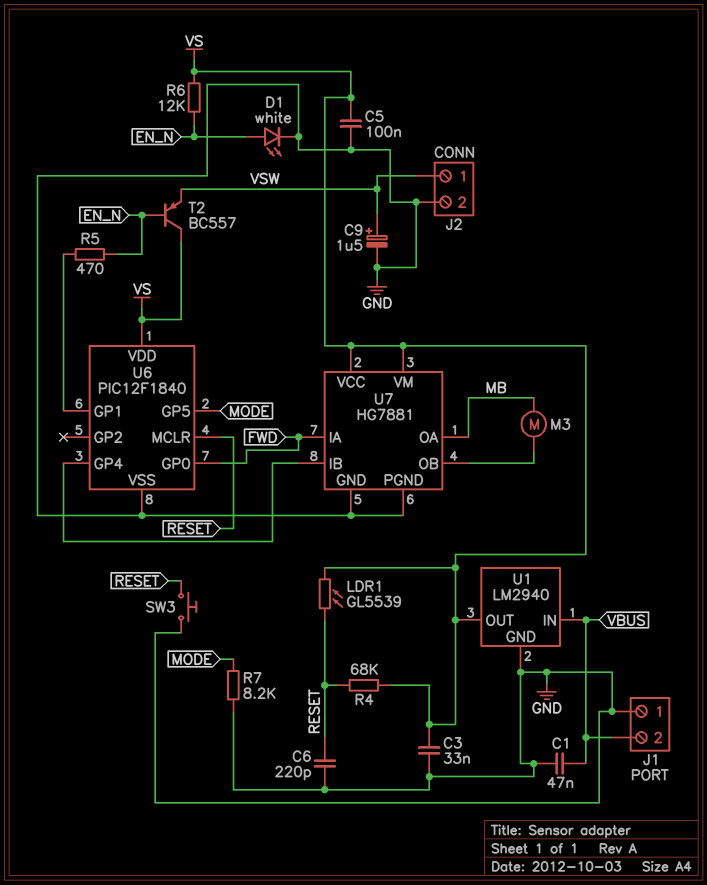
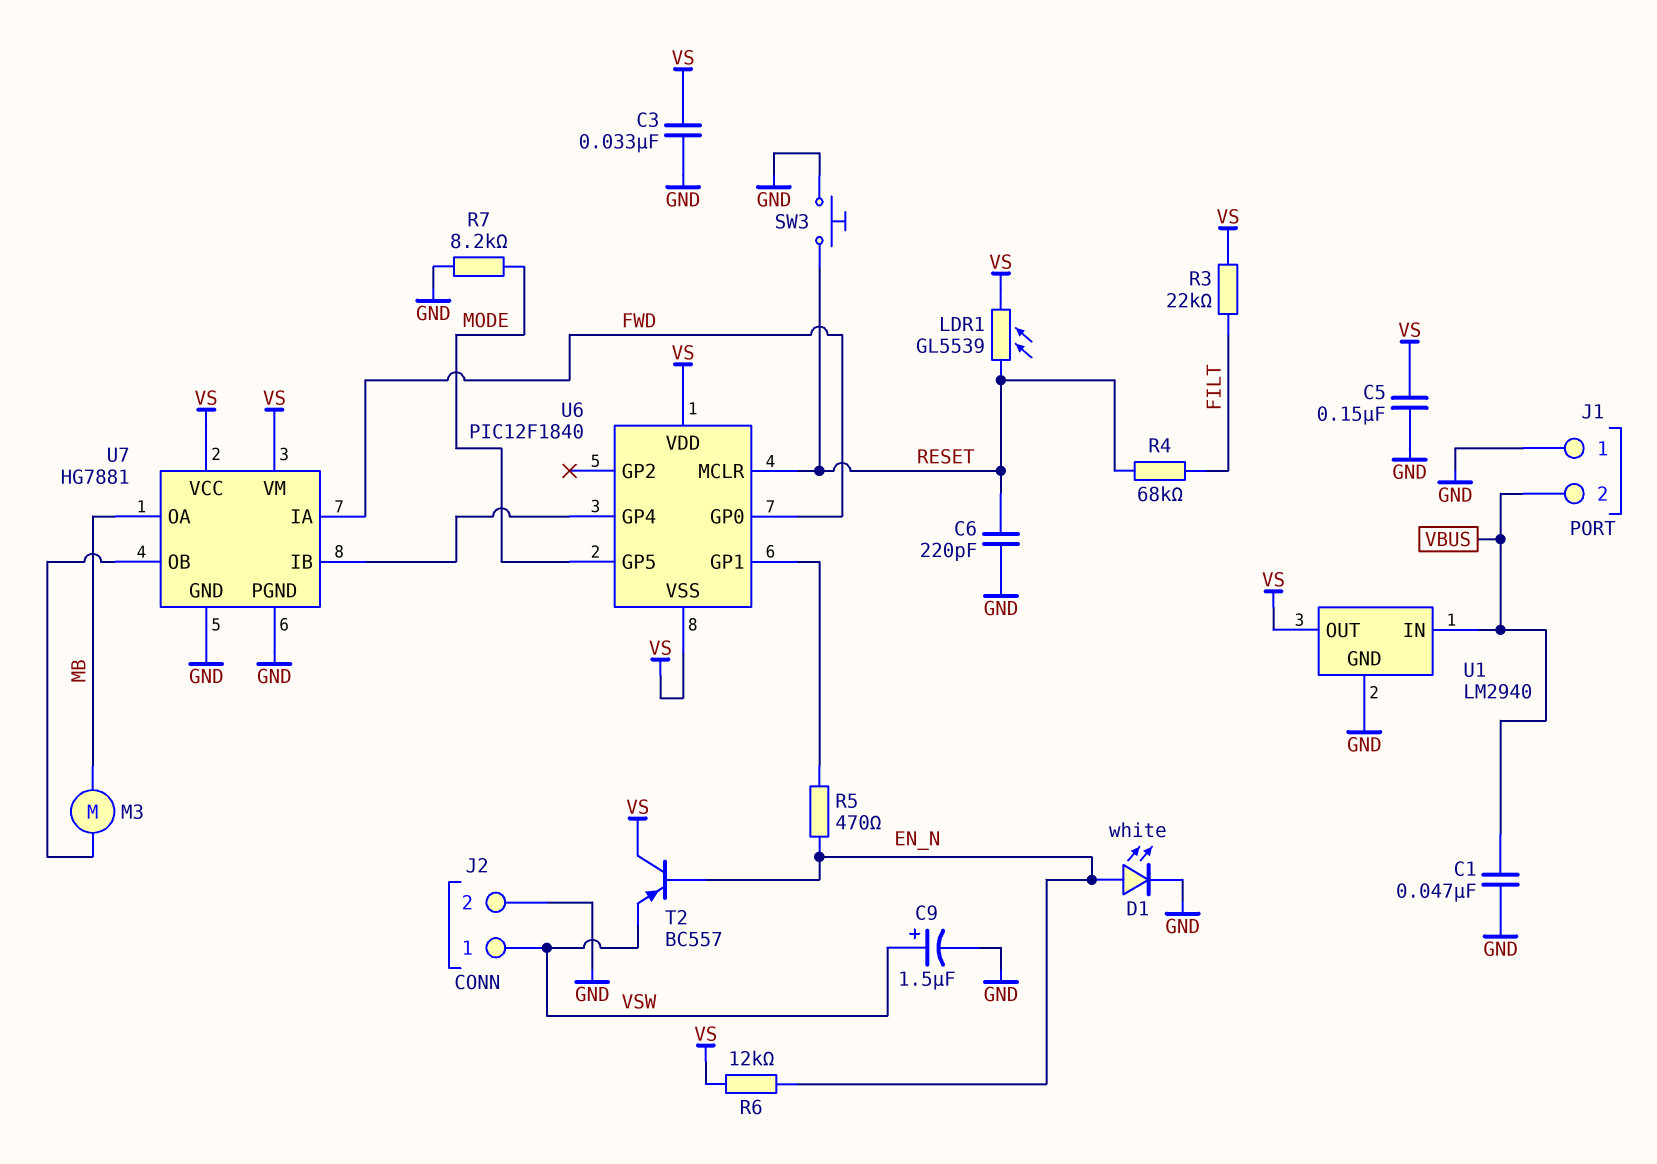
C5: 100nF (GND, VS) -> 150nF (GND, VS)
R3: none -> 22k (FILT, VS)
R4: 68k (RESET, VS) -> 68k (FILT, RESET)
U6 pin VSS: GND -> VS

